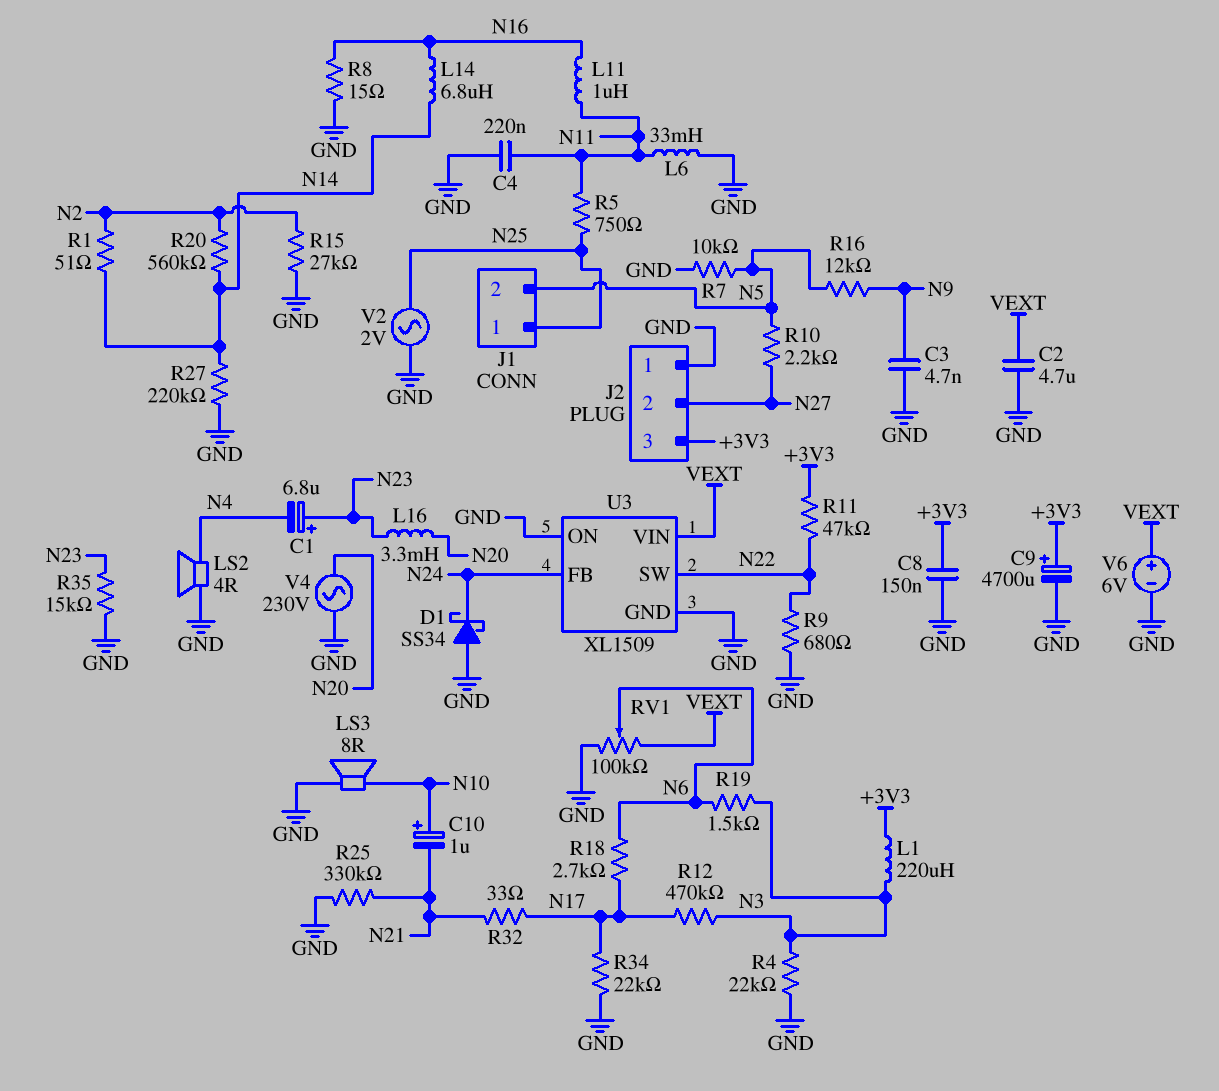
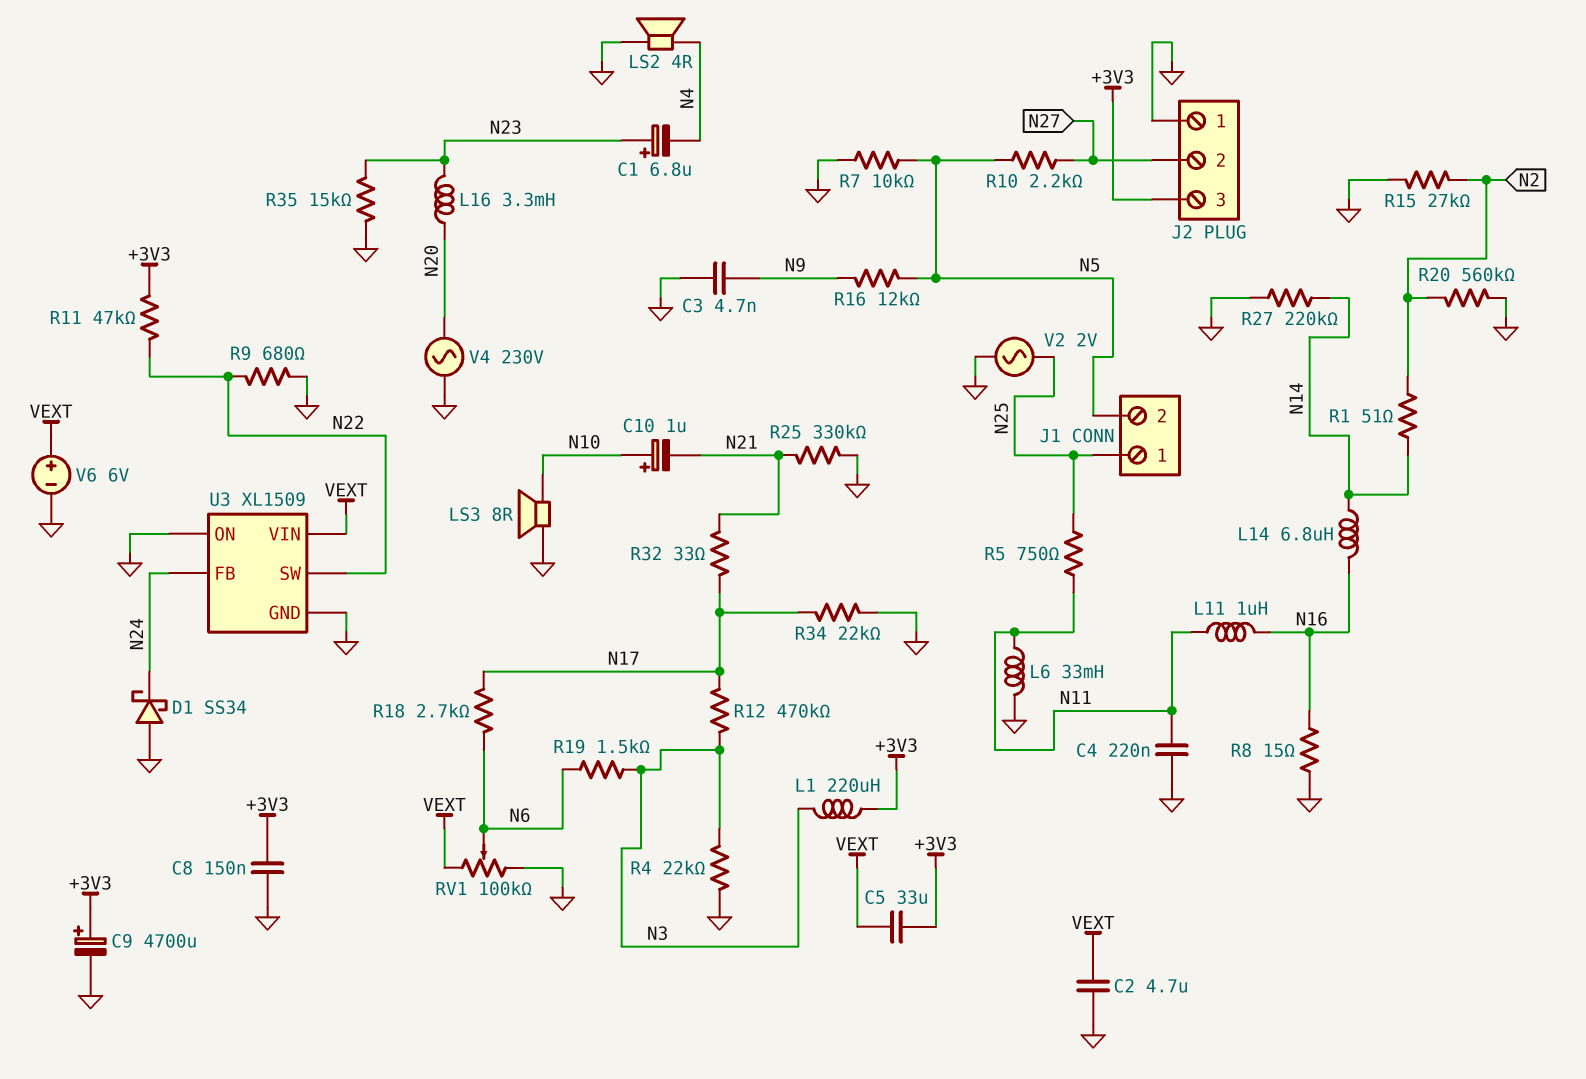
C5: none -> 33uF (+3V3, VEXT)
R20: 560k (N2, N14) -> 560k (GND, N2)

